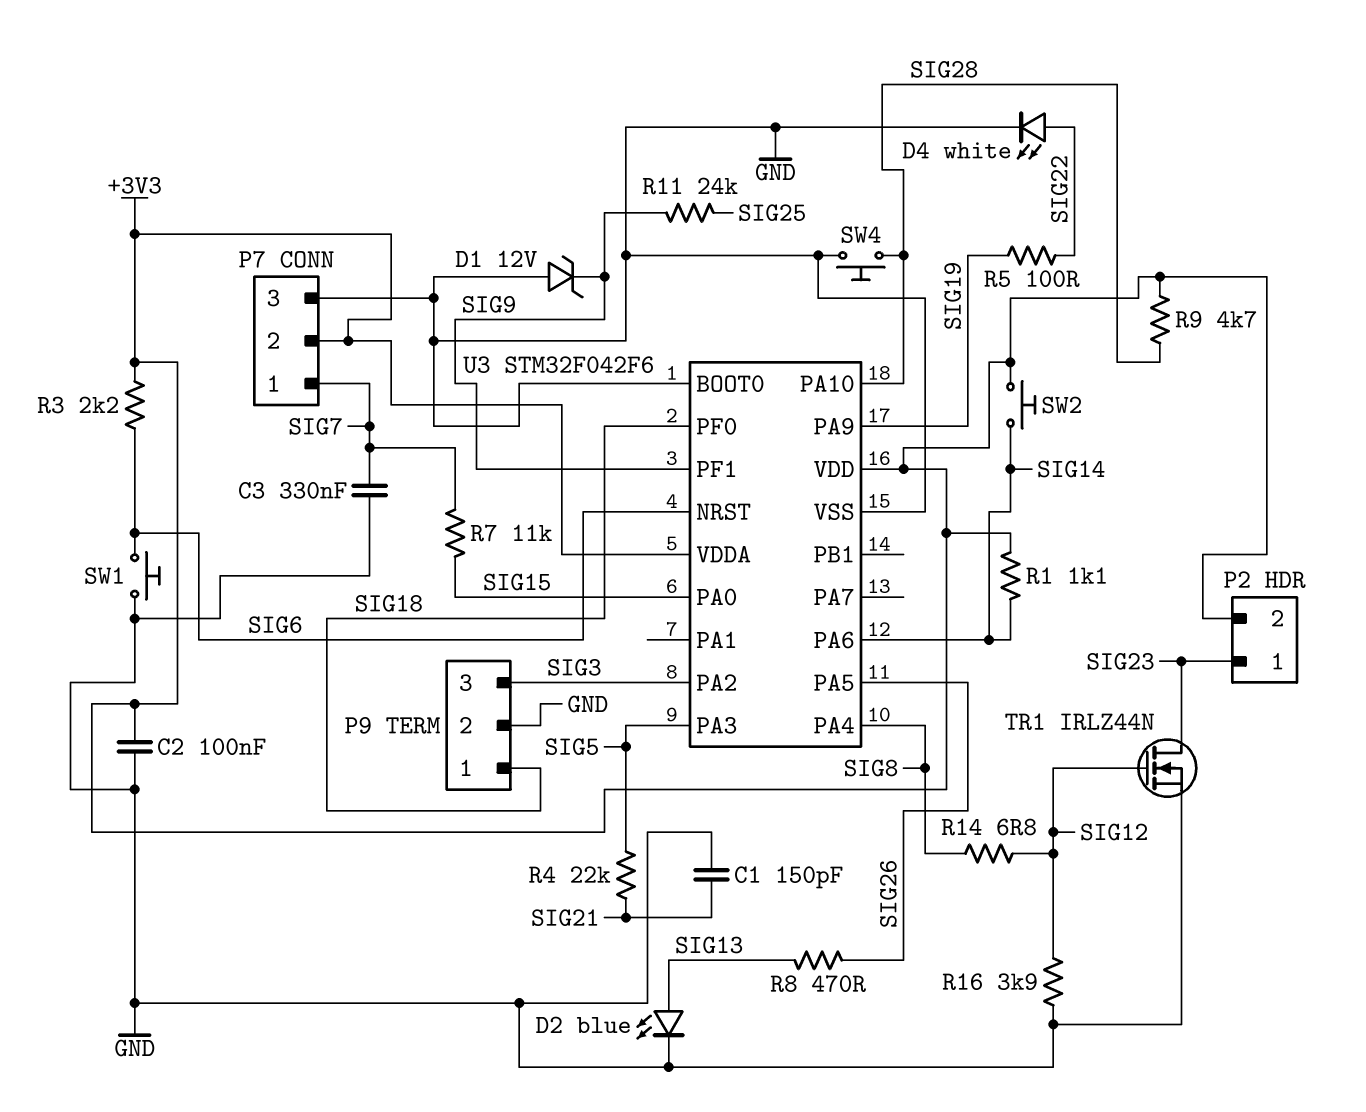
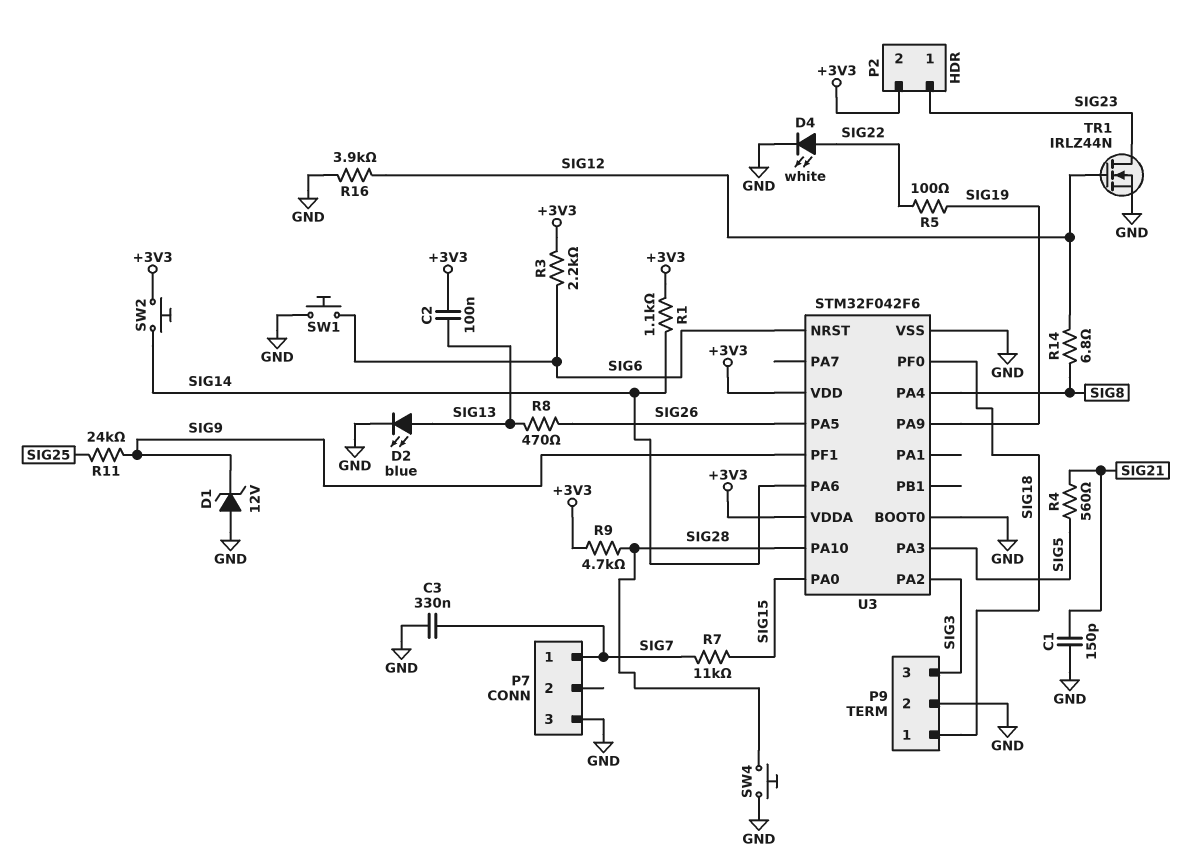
C2: 100nF (+3V3, GND) -> 100nF (+3V3, SIG13)
P7 pin 2: +3V3 -> none
R4: 22k (SIG5, SIG21) -> 560 (SIG5, SIG21)

